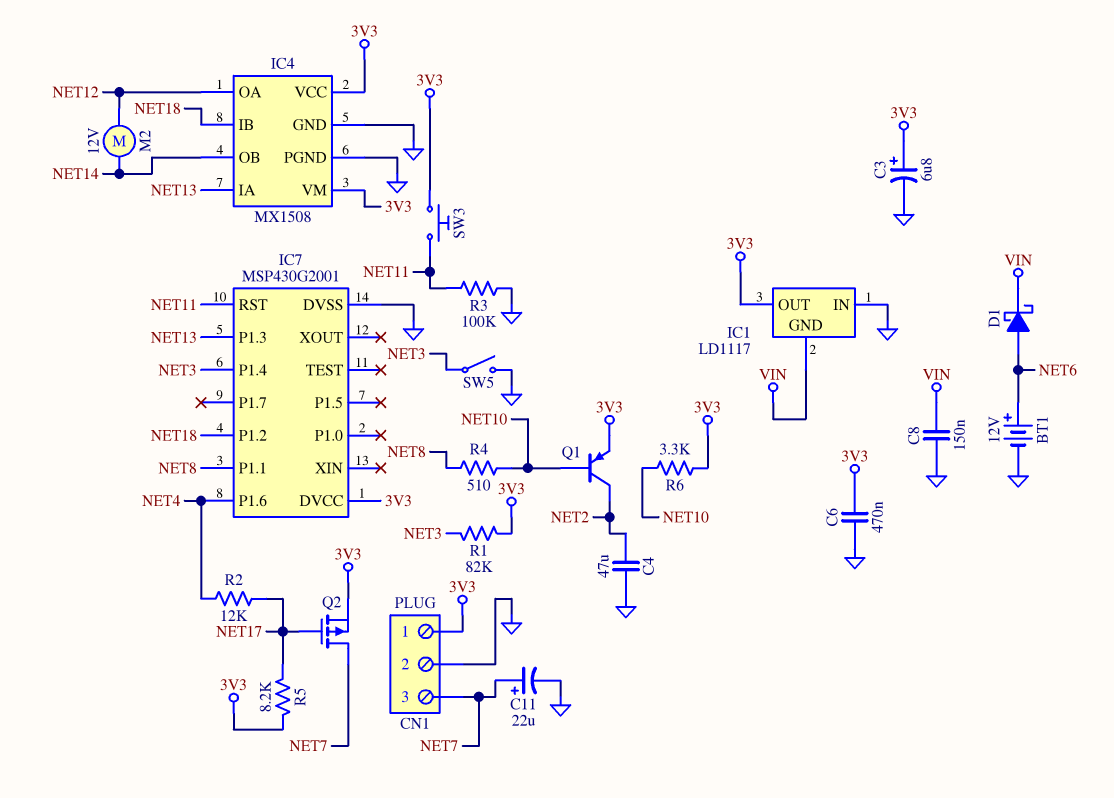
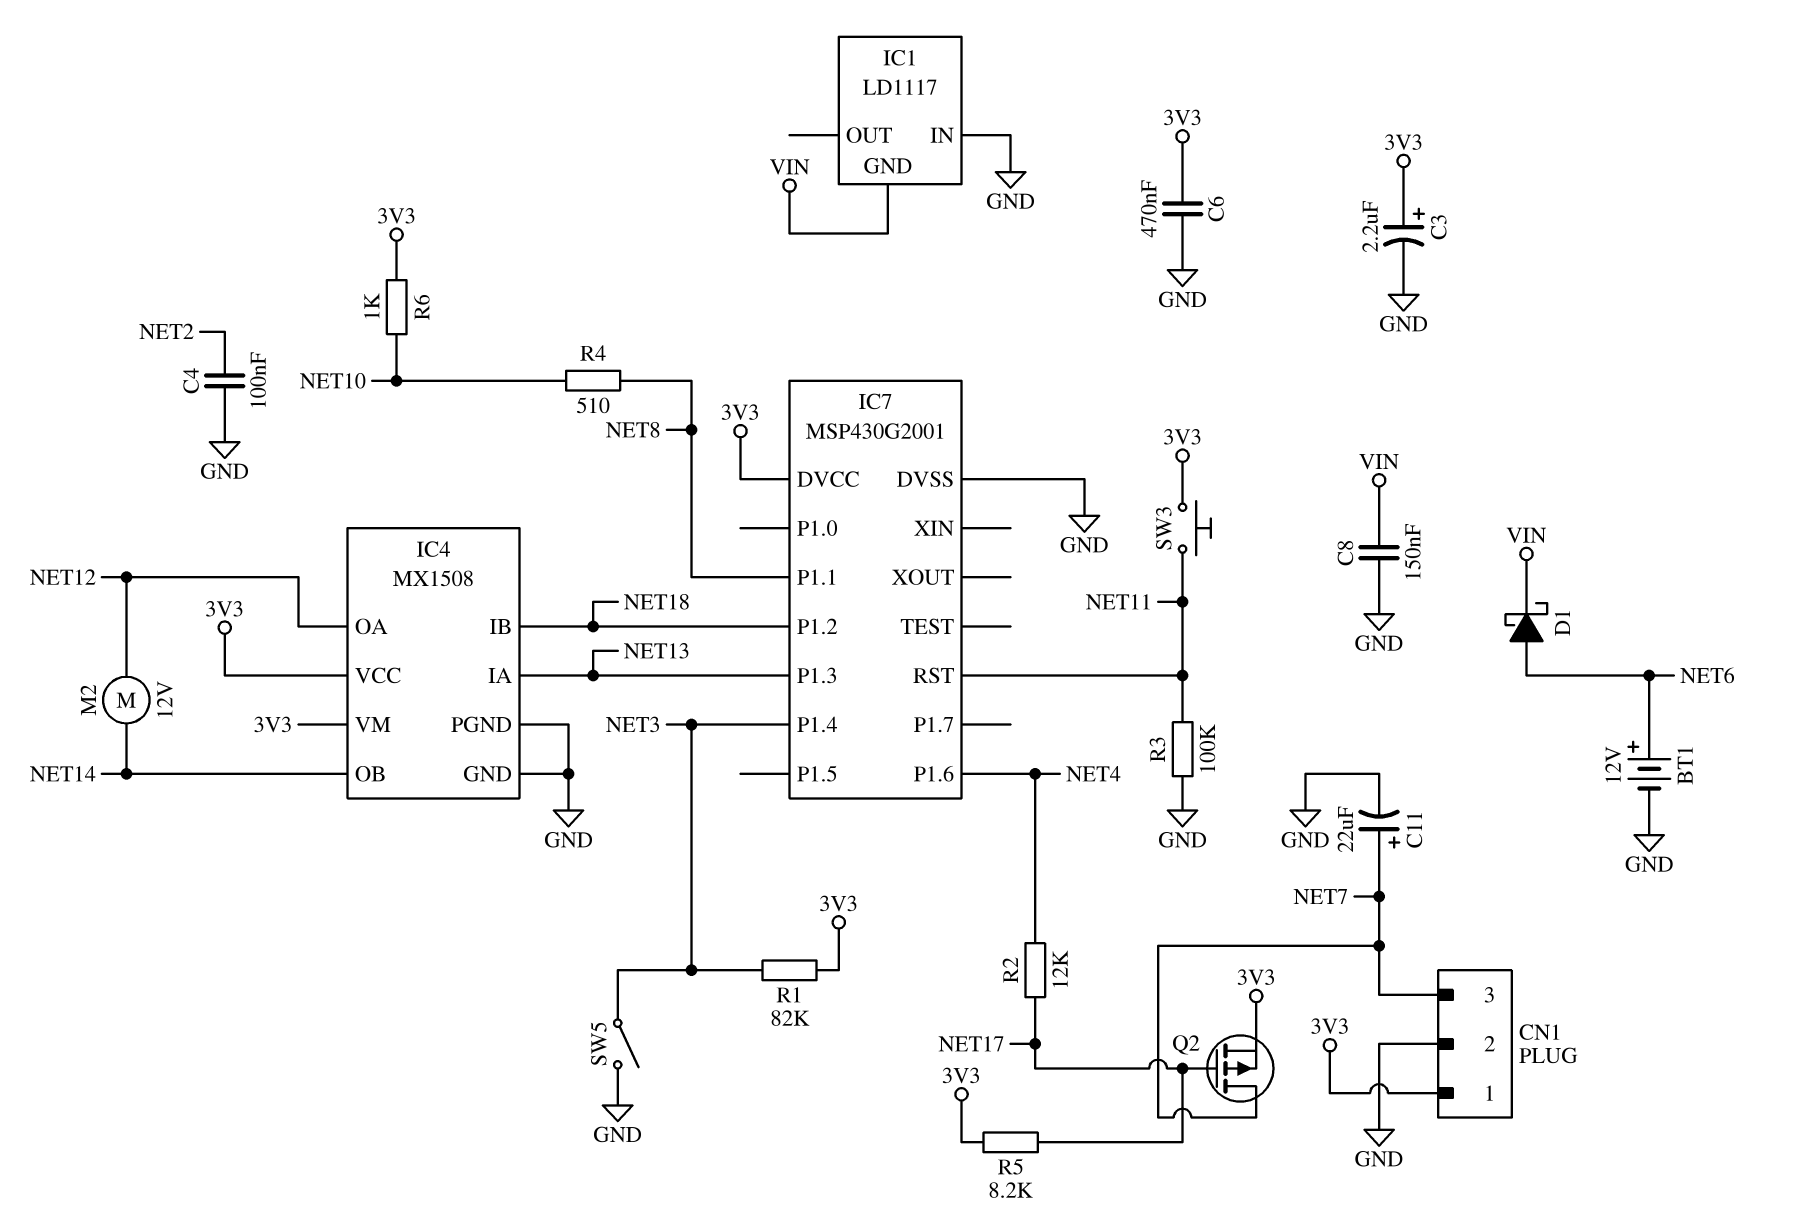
C3: 6.8uF (plus 3V3, minus GND) -> 2.2uF (plus 3V3, minus GND)
C4: 47uF (GND, NET2) -> 100nF (GND, NET2)
IC1 pin OUT: 3V3 -> none
Q1: PNP (B NET10, C NET2, E 3V3) -> none
R6: 3.3k (3V3, NET10) -> 1k (3V3, NET10)

